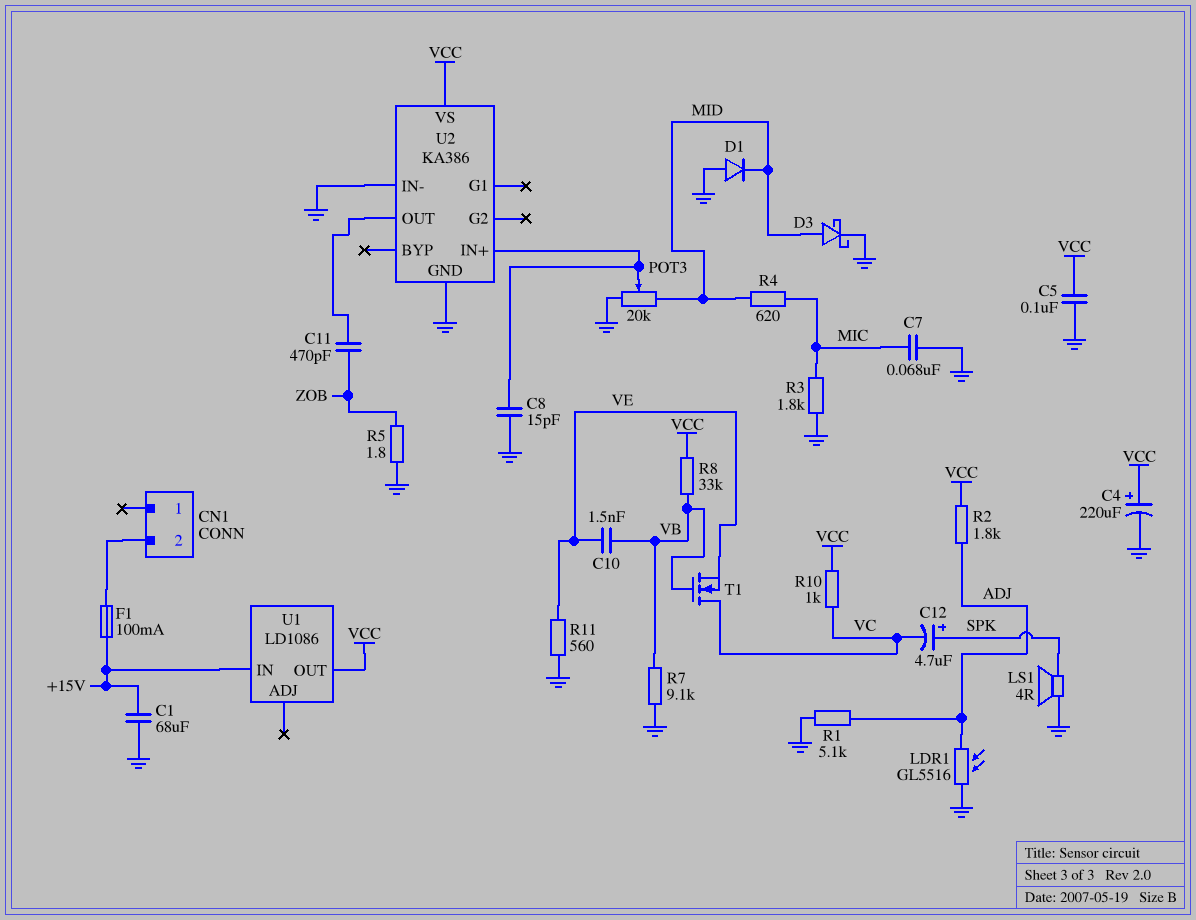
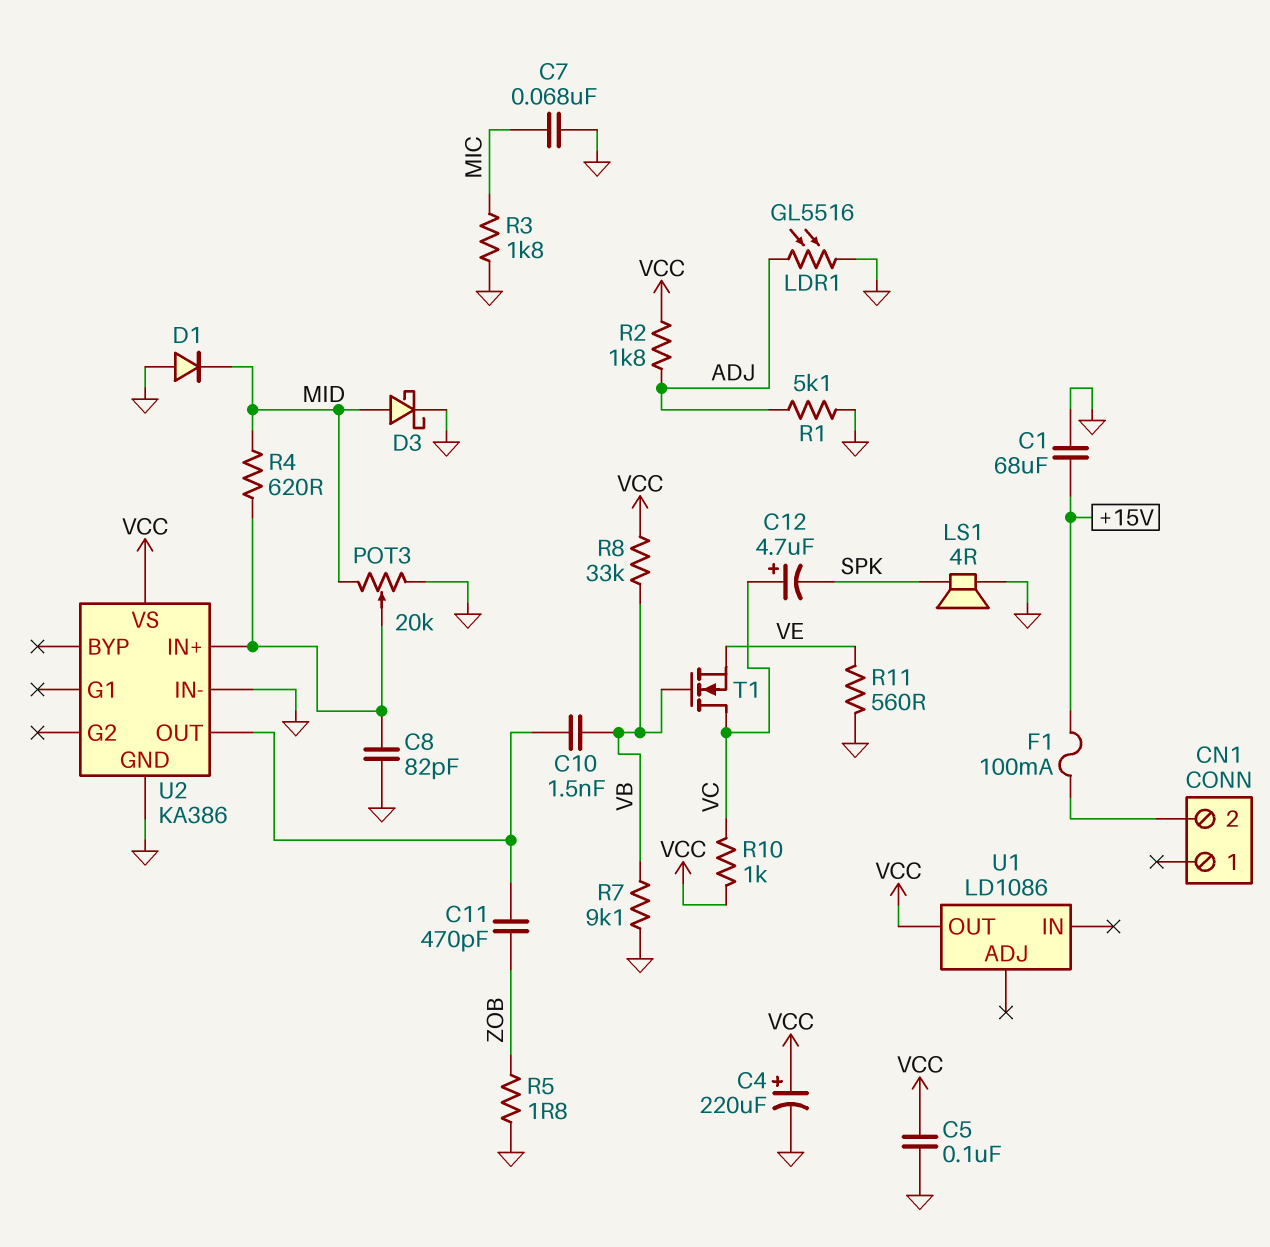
C8: 15pF (GND, U2/IN+) -> 82pF (GND, U2/IN+)
C10: 1.5nF (VB, VE) -> 1.5nF (U2/OUT, VB)
C12: 4.7uF (plus SPK, minus VC) -> 4.7uF (plus VC, minus SPK)
R4: 620 (MIC, MID) -> 620 (MID, U2/IN+)
U1 pin IN: +15V -> none

